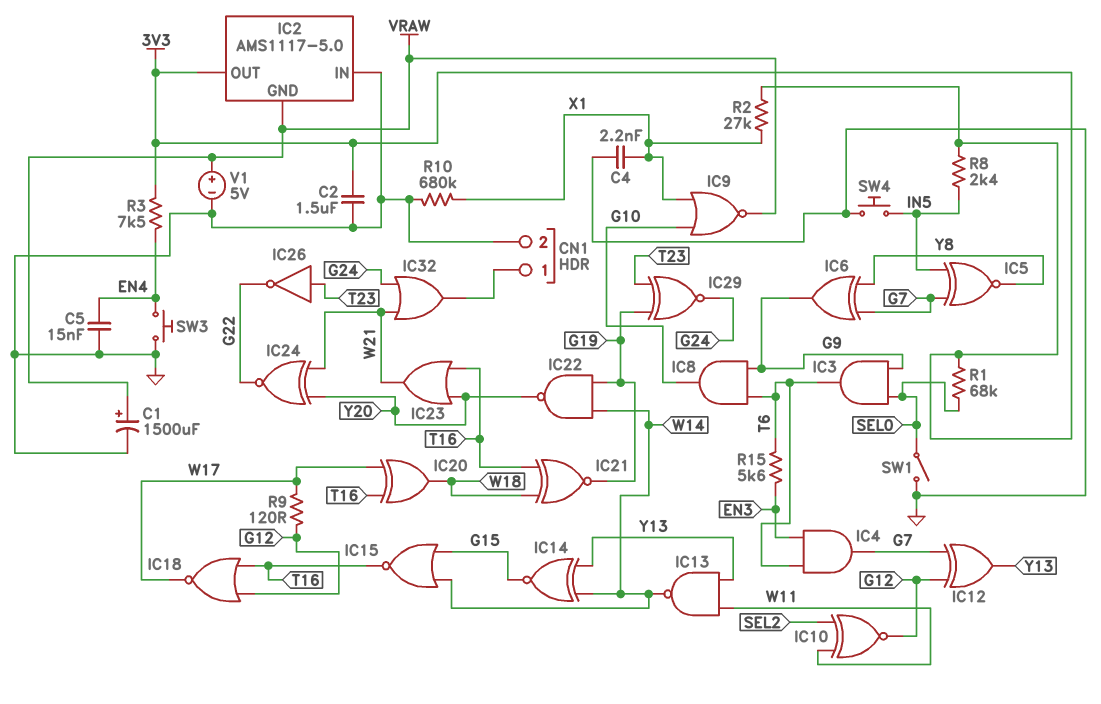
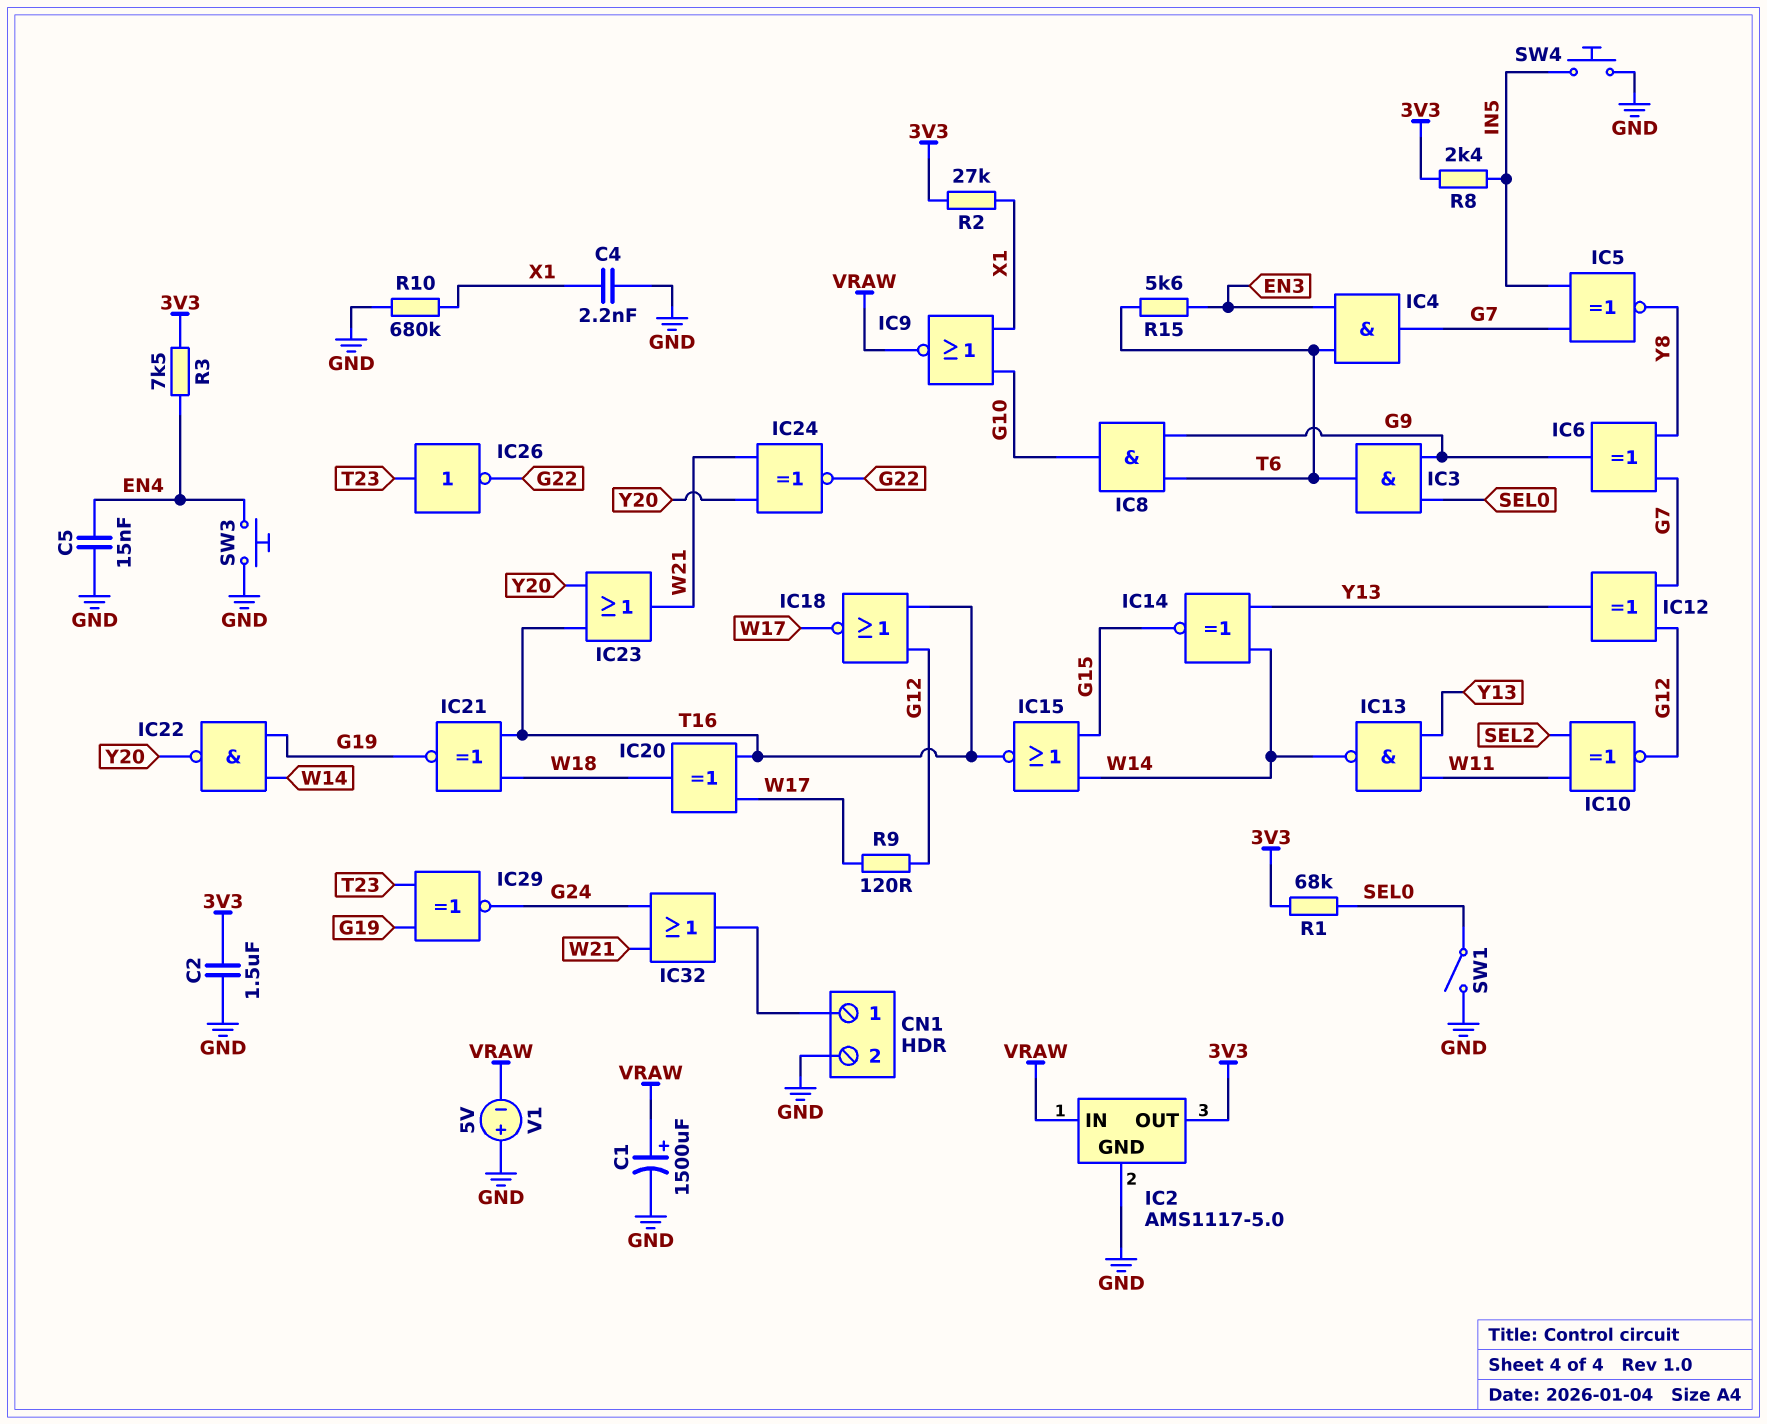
IC2 pin GND: VRAW -> GND
IC2 pin IN: GND -> VRAW
V1: 5V (plus VRAW, minus GND) -> 5V (plus GND, minus VRAW)

